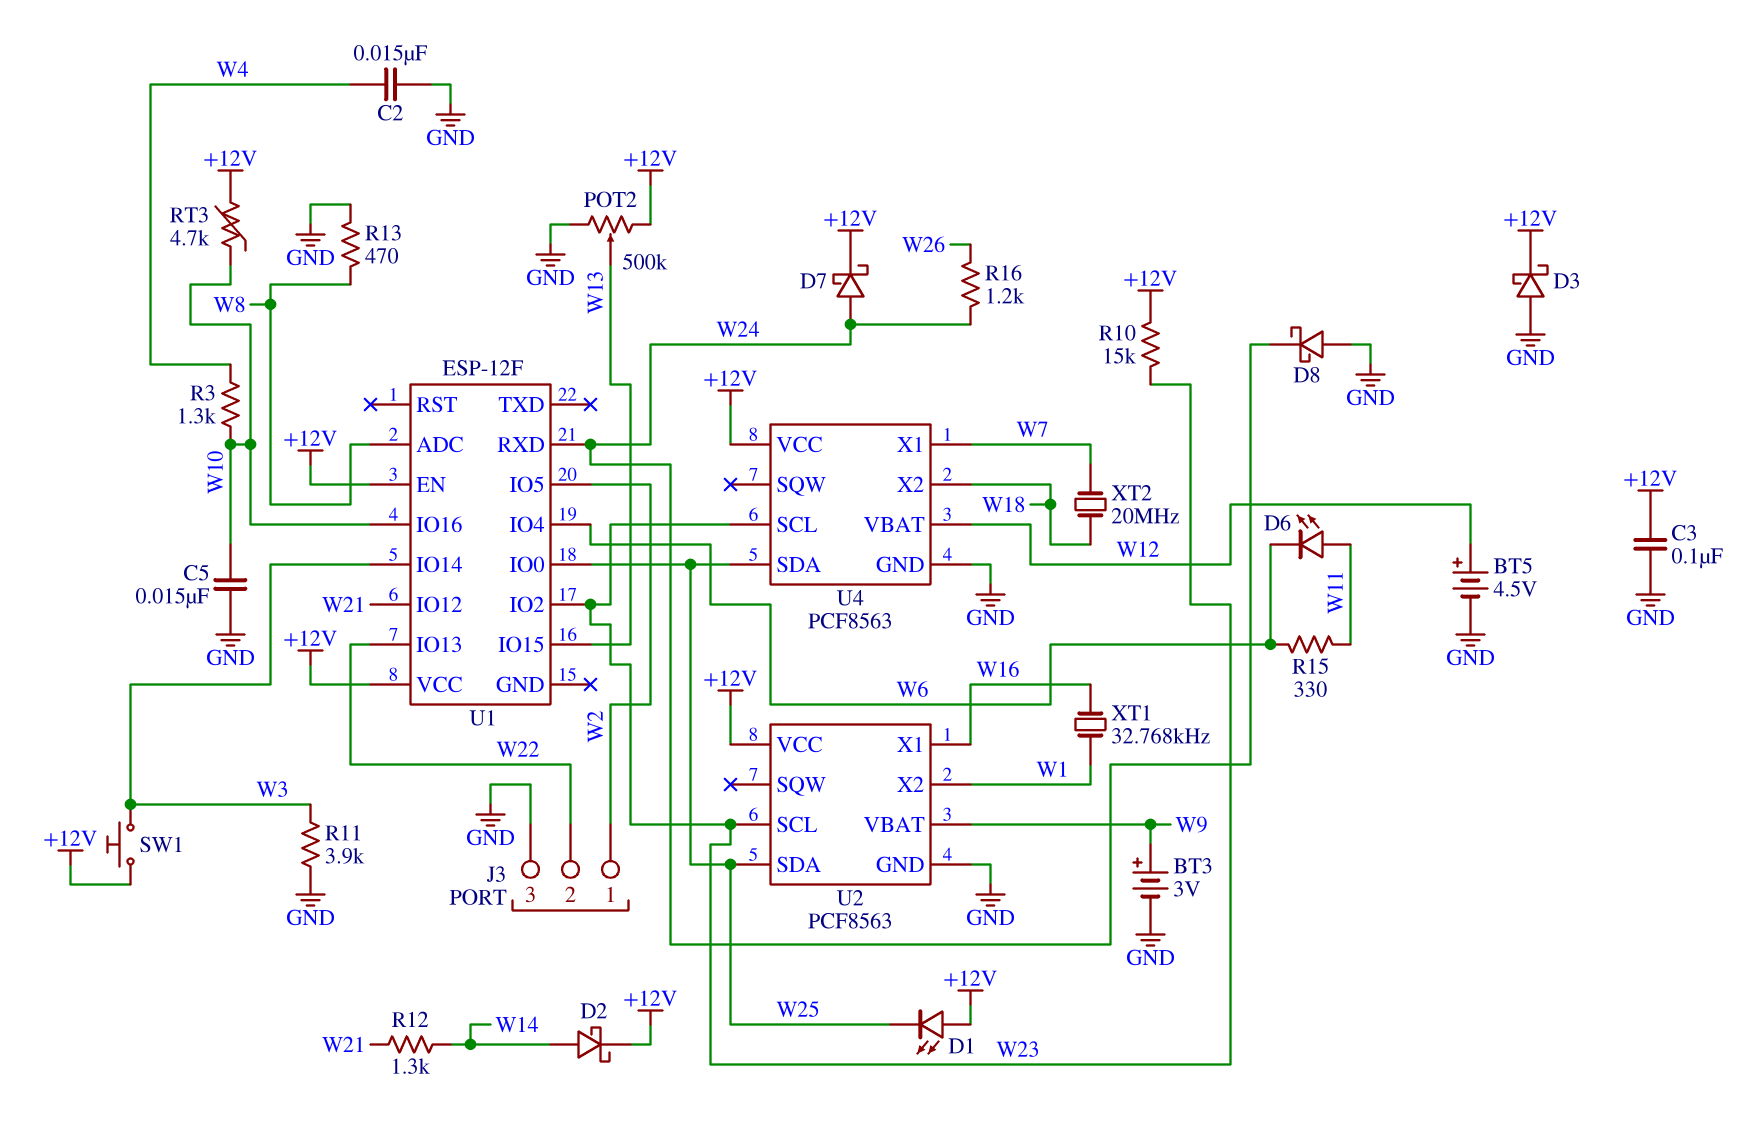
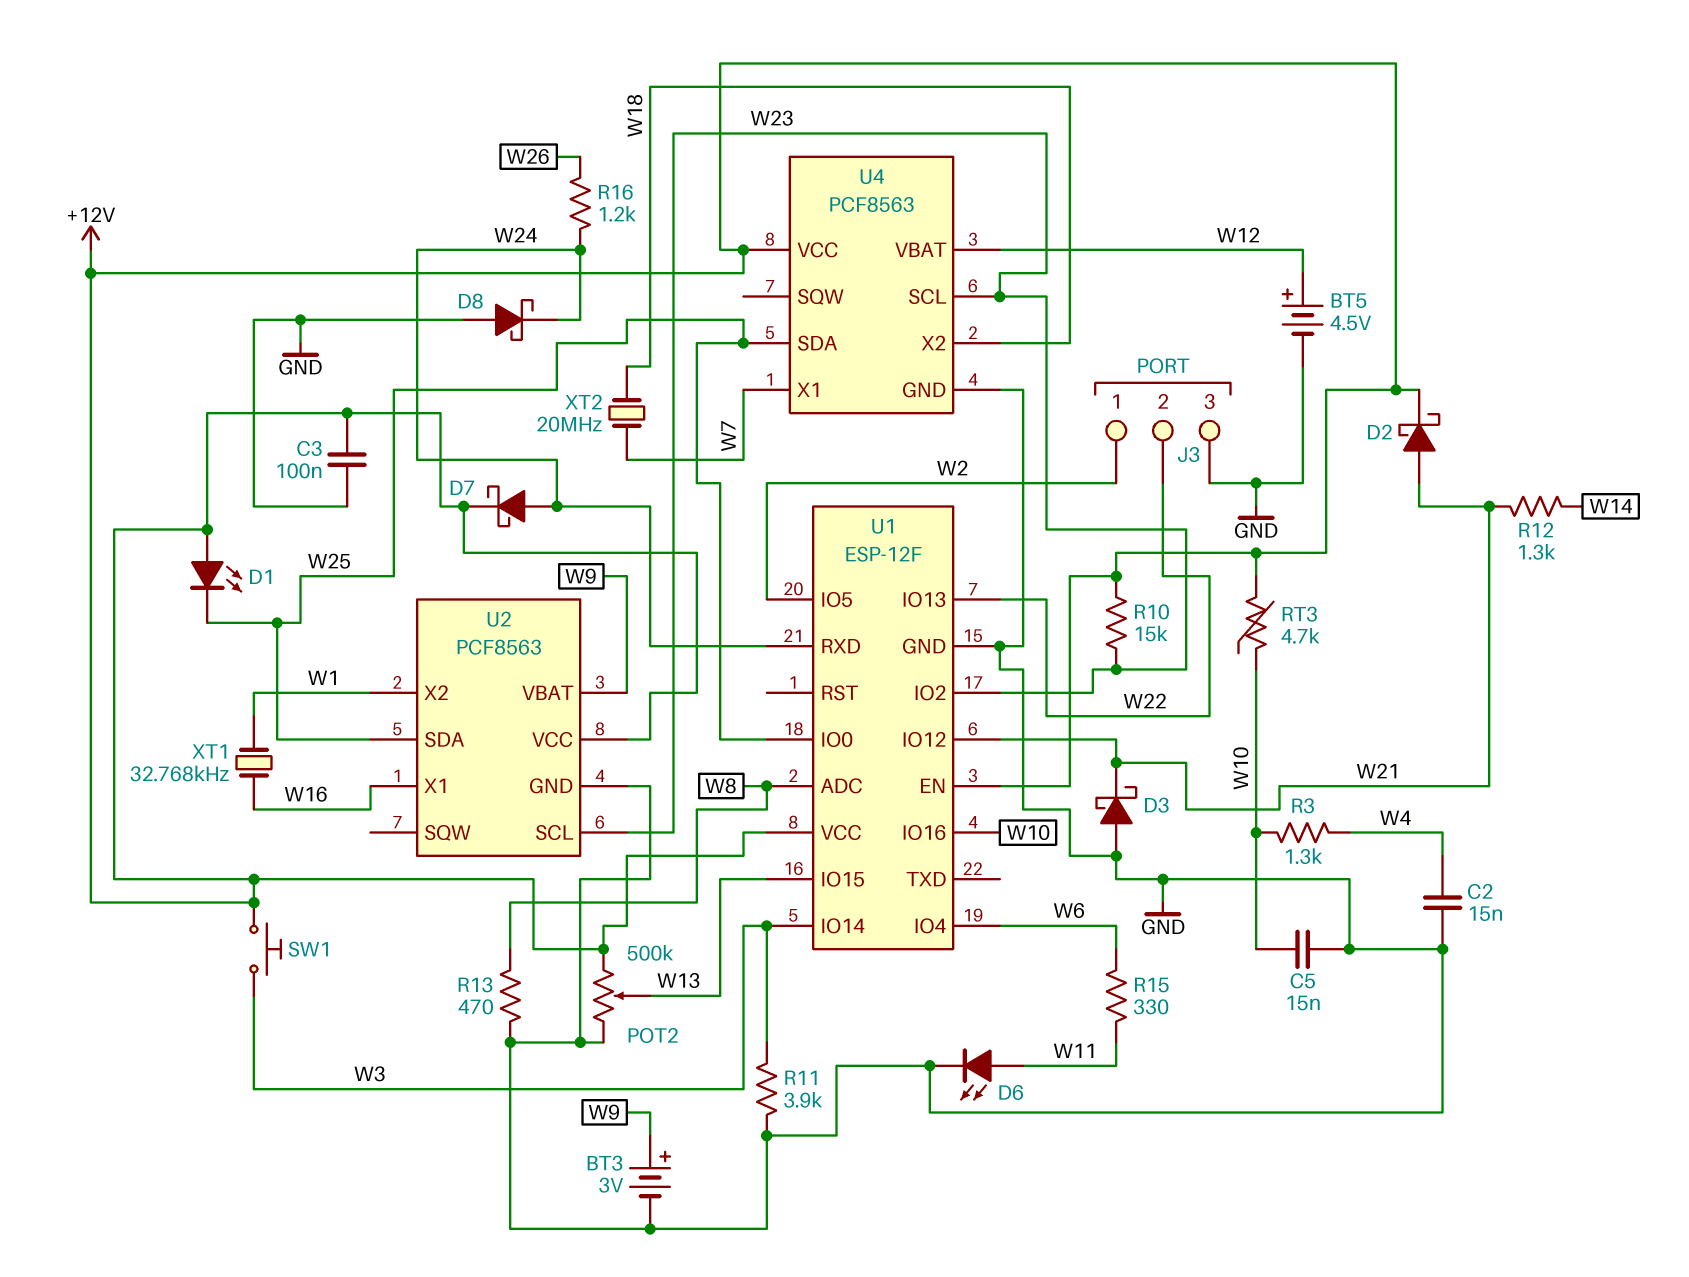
D2: schottky (A W14, K +12V) -> schottky (A W21, K +12V)
D3: schottky (A GND, K +12V) -> schottky (A GND, K W21)
D6: LED (A W11, K W6) -> LED (A W11, K GND)
U1 pin GND: none -> GND

